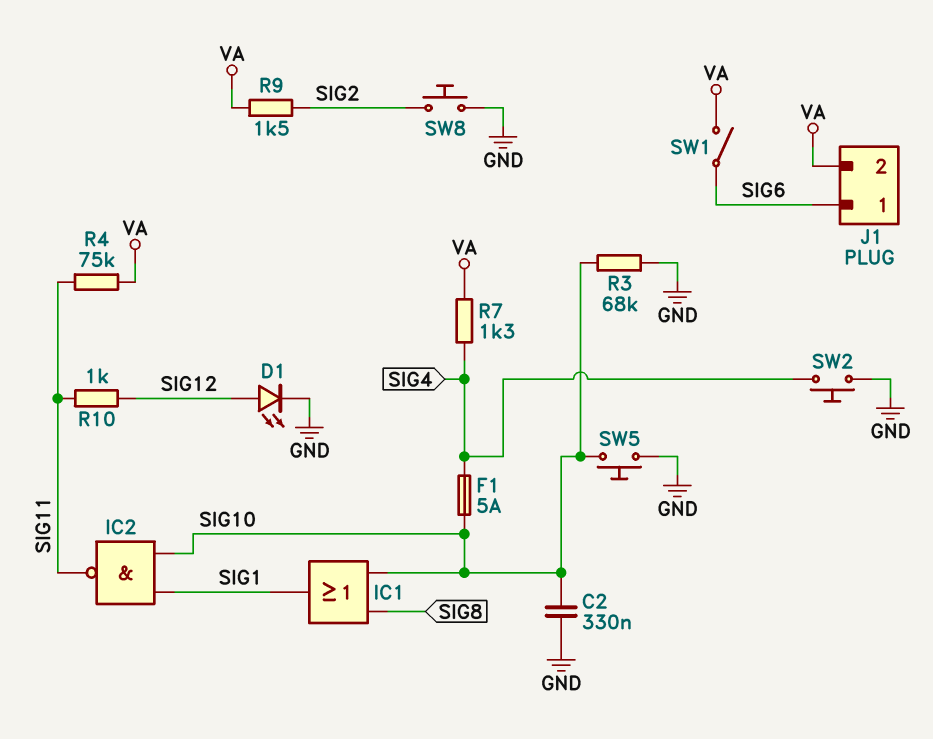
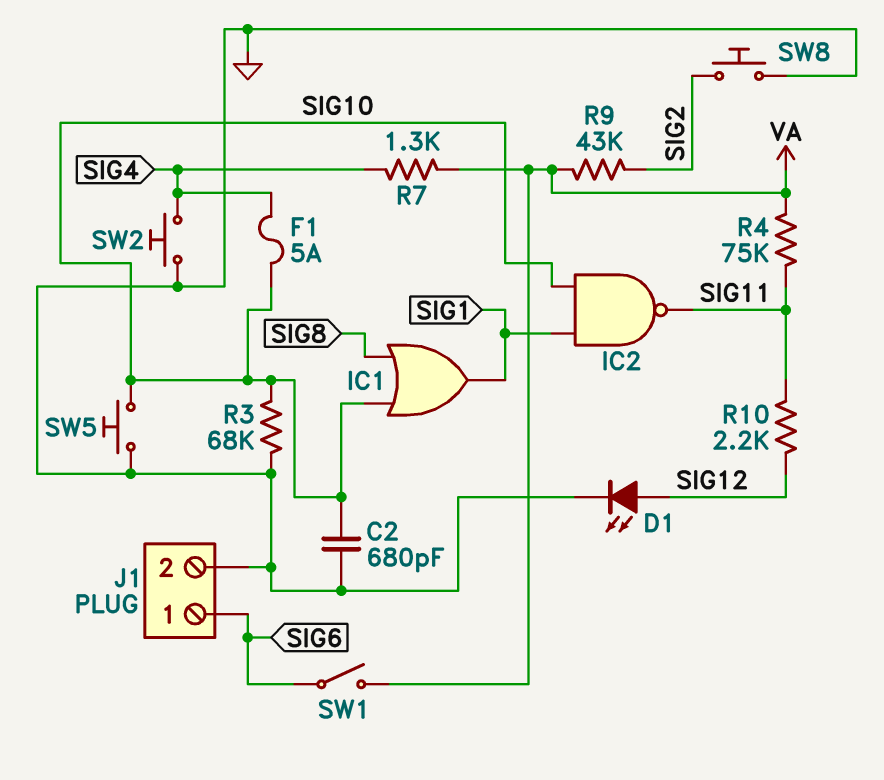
C2: 330nF (GND, SIG10) -> 680pF (GND, SIG10)
J1 pin 2: VA -> GND
R9: 1.5k (SIG2, VA) -> 43k (SIG2, VA)
R10: 1k (SIG11, SIG12) -> 2.2k (SIG11, SIG12)

